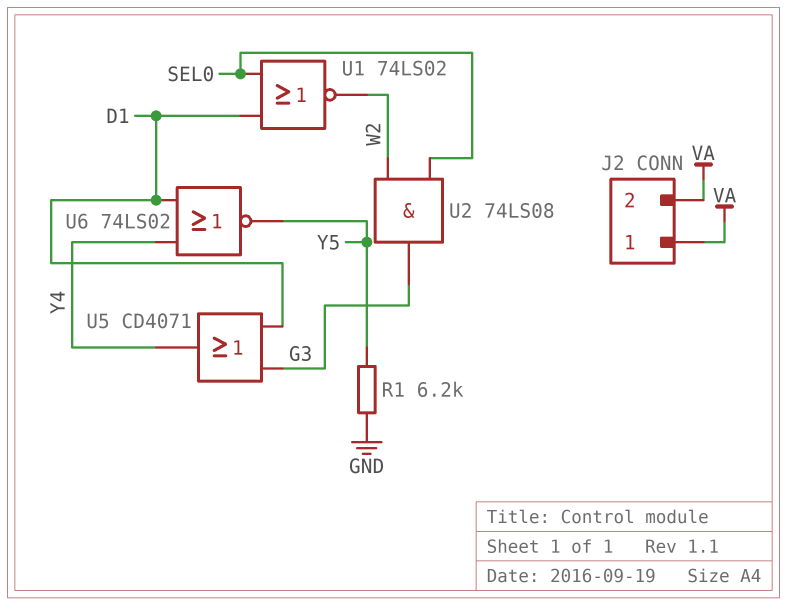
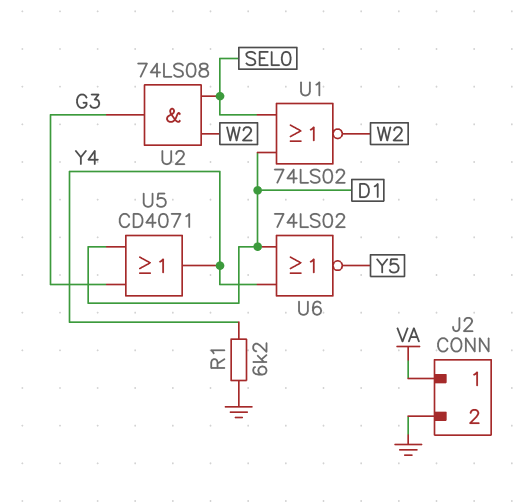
J2 pin 2: VA -> GND
R1: 6.2k (GND, Y5) -> 6.2k (GND, Y4)

